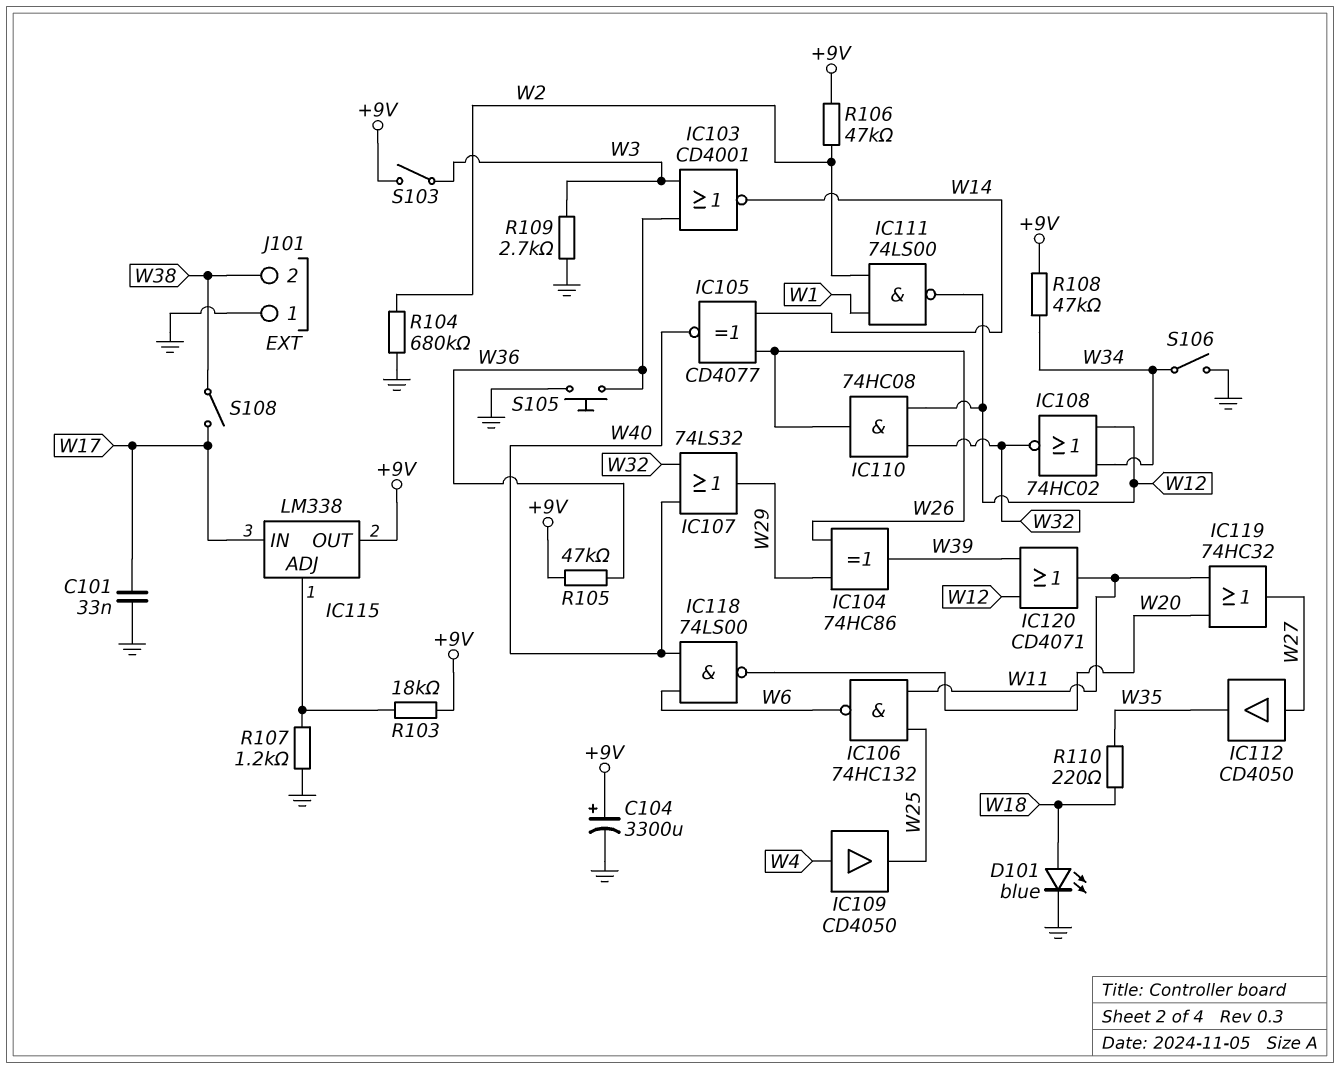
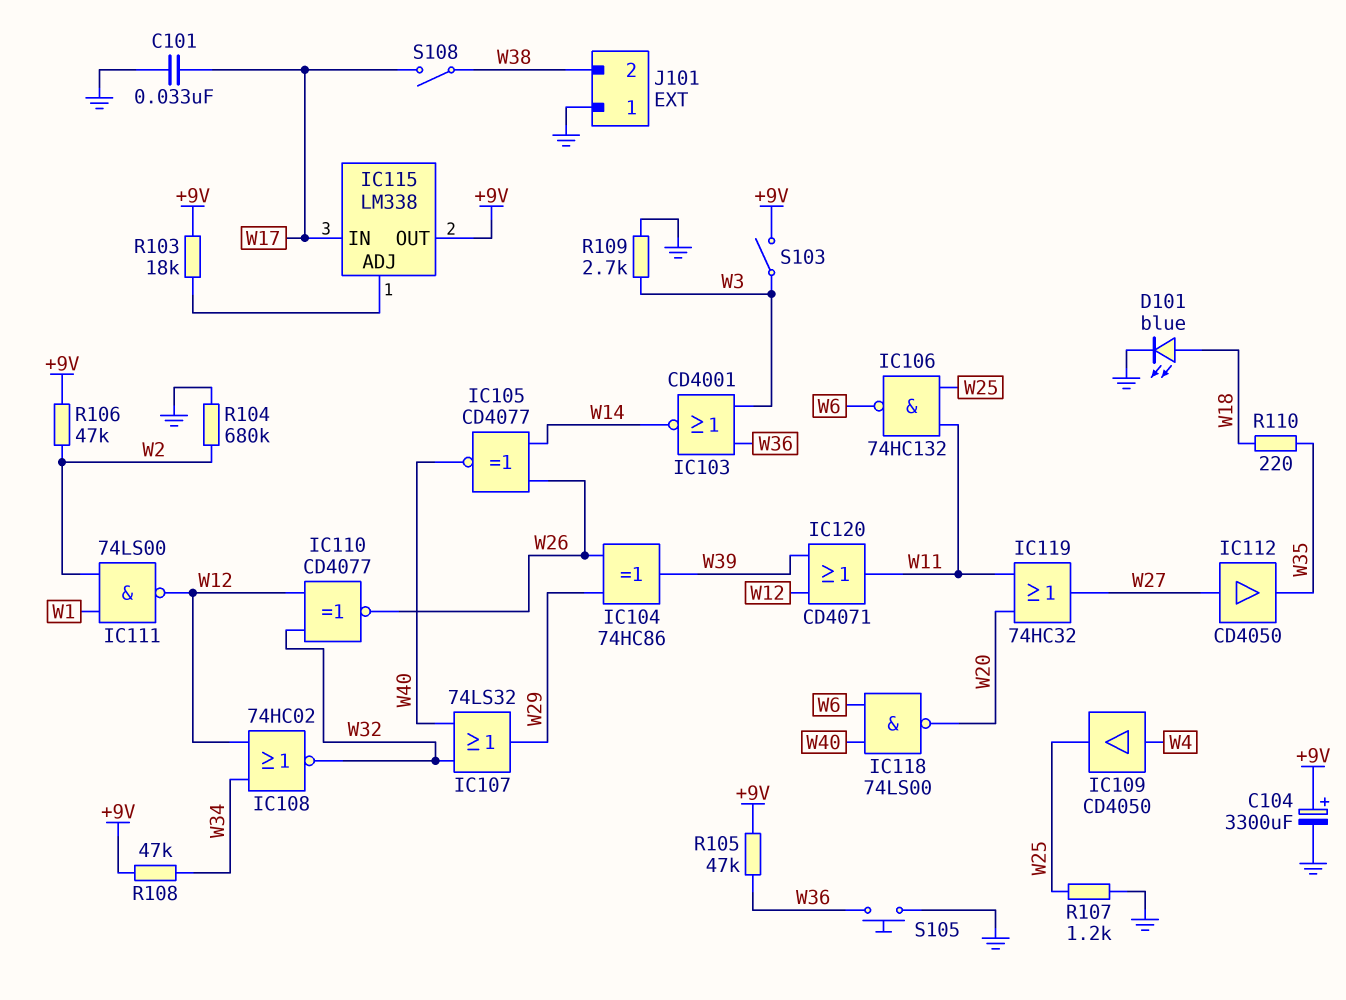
IC110: AND 74HC08 (in W12, in W32, out W26) -> XNOR CD4077 (in W12, in W32, out W26)
R107: 1.2k (GND, IC115/ADJ) -> 1.2k (GND, W25)
S106: switch (GND, W34) -> none

